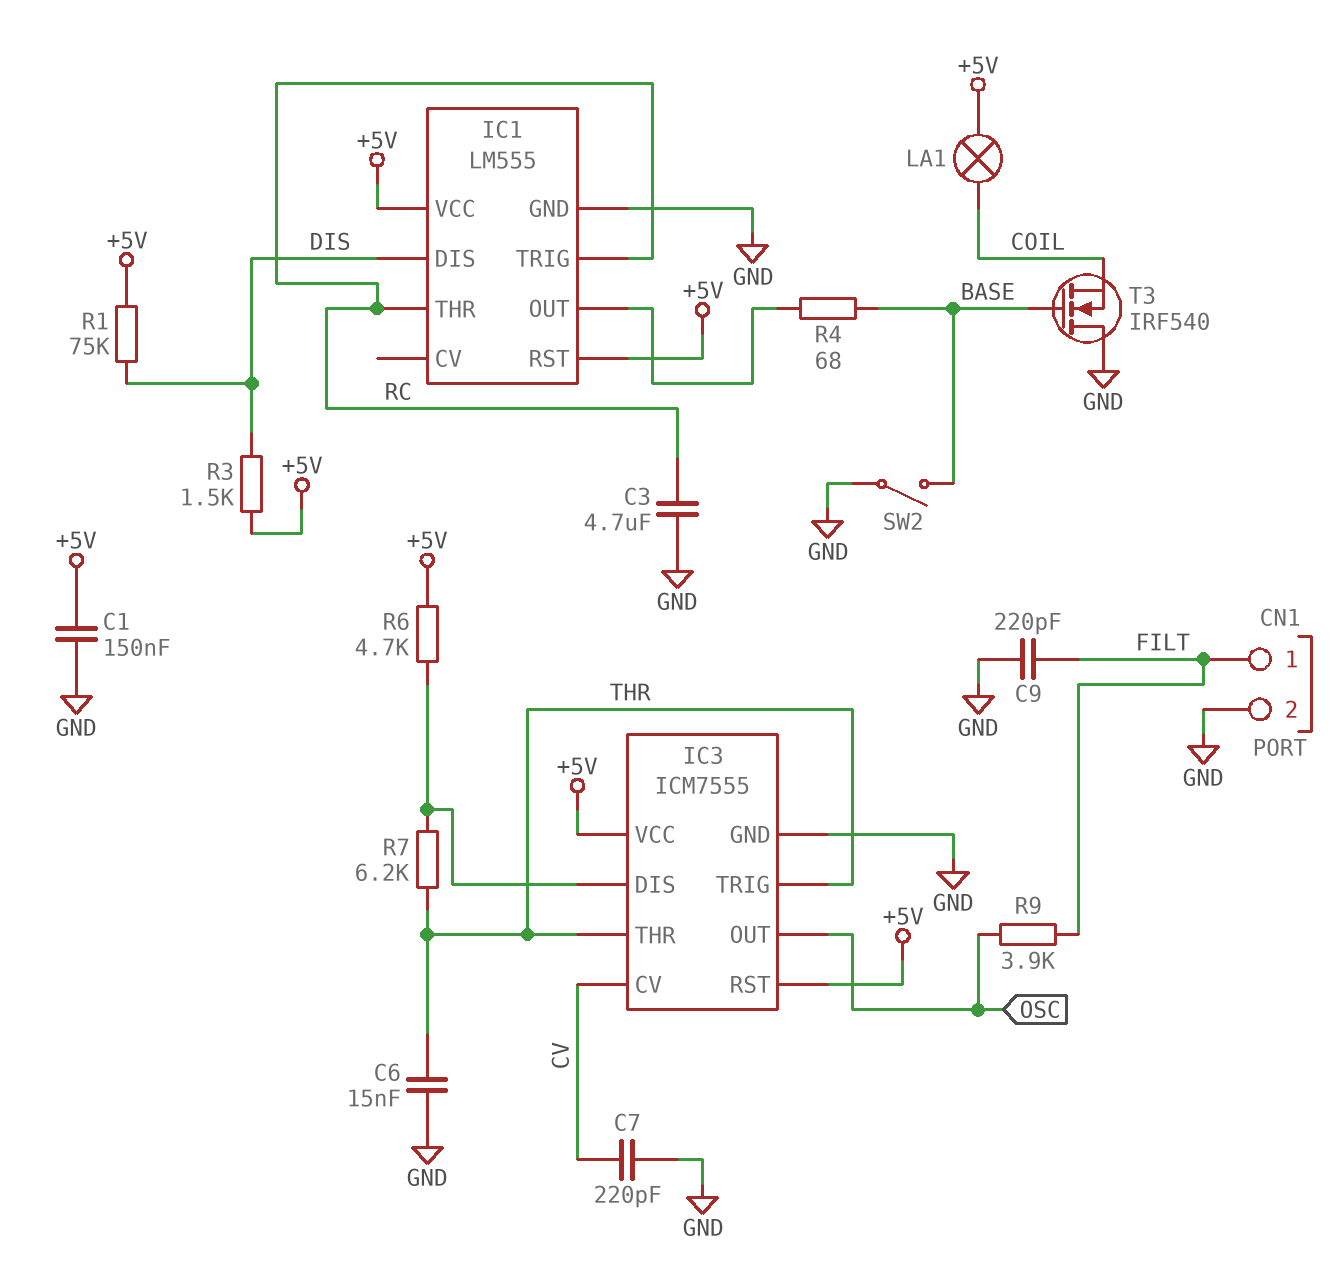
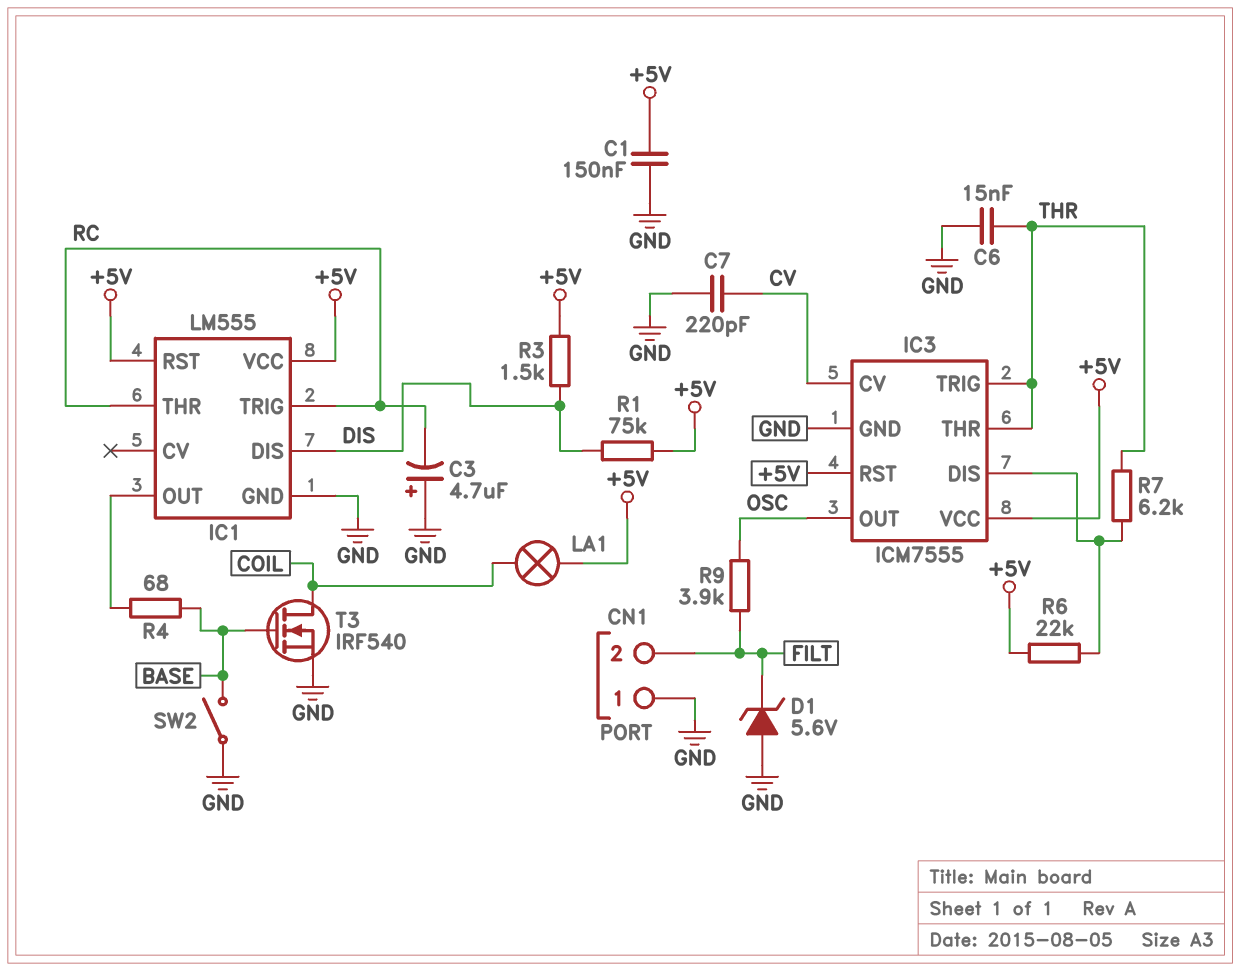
C3: 4.7uF (GND, RC) -> 4.7uF (plus GND, minus RC)
C9: 220pF (FILT, GND) -> none
CN1 pin 1: FILT -> GND
CN1 pin 2: GND -> FILT
D1: none -> zener 5.6V (A GND, K FILT)
R6: 4.7k (+5V, IC3/DIS) -> 22k (+5V, IC3/DIS)
T3: NMOS IRF540 (G BASE, D GND, S COIL) -> NMOS IRF540 (G BASE, D COIL, S GND)

